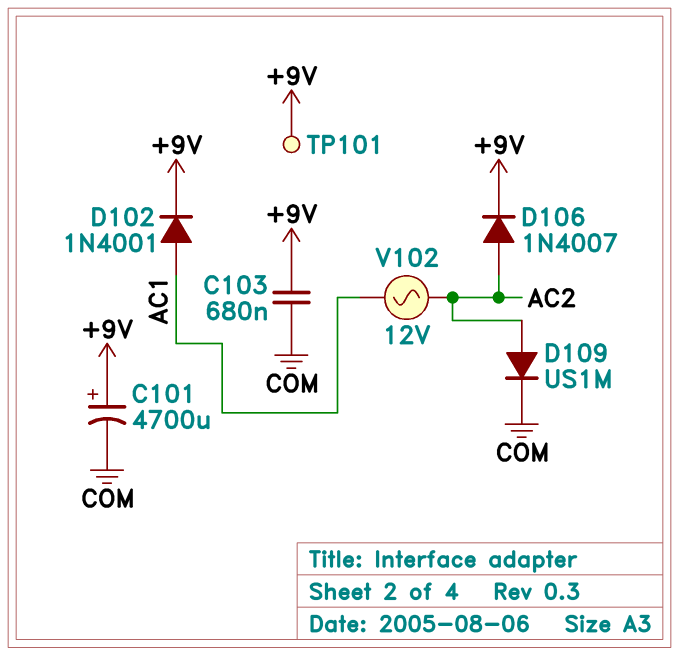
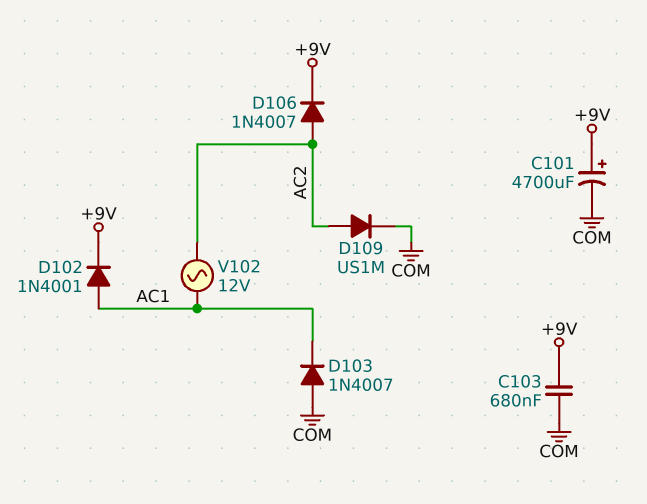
D103: none -> diode 1N4007 (A COM, K AC1)
TP101: test point (+9V) -> none

